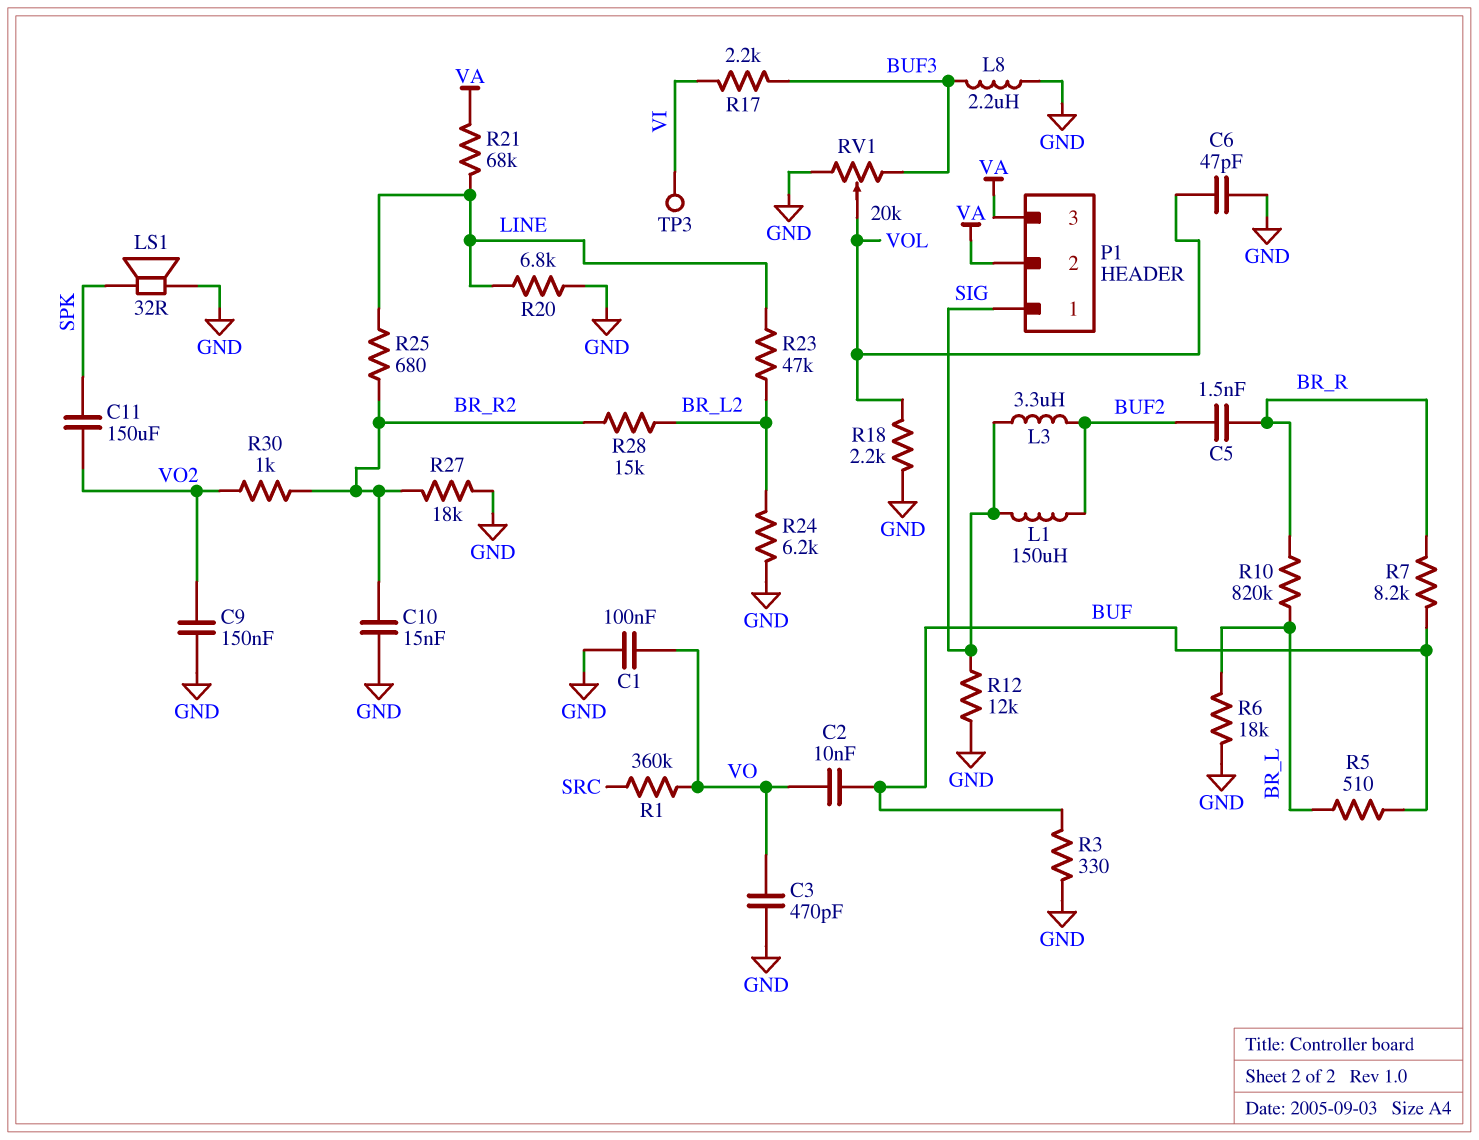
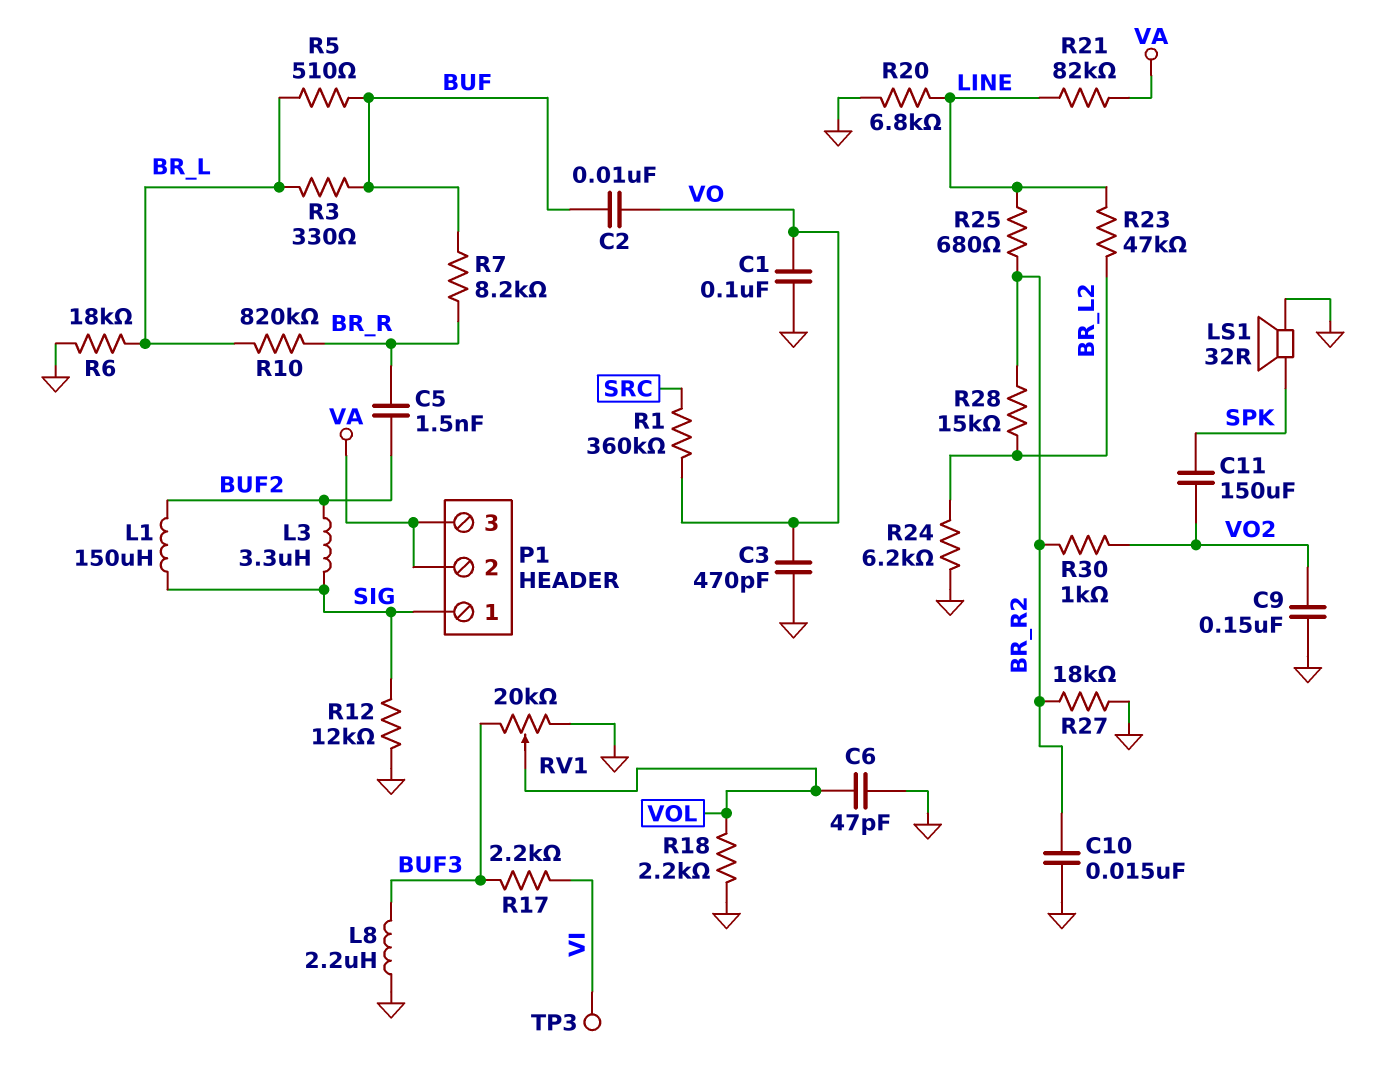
R3: 330 (BUF, GND) -> 330 (BR_L, BUF)
R21: 68k (LINE, VA) -> 82k (LINE, VA)

